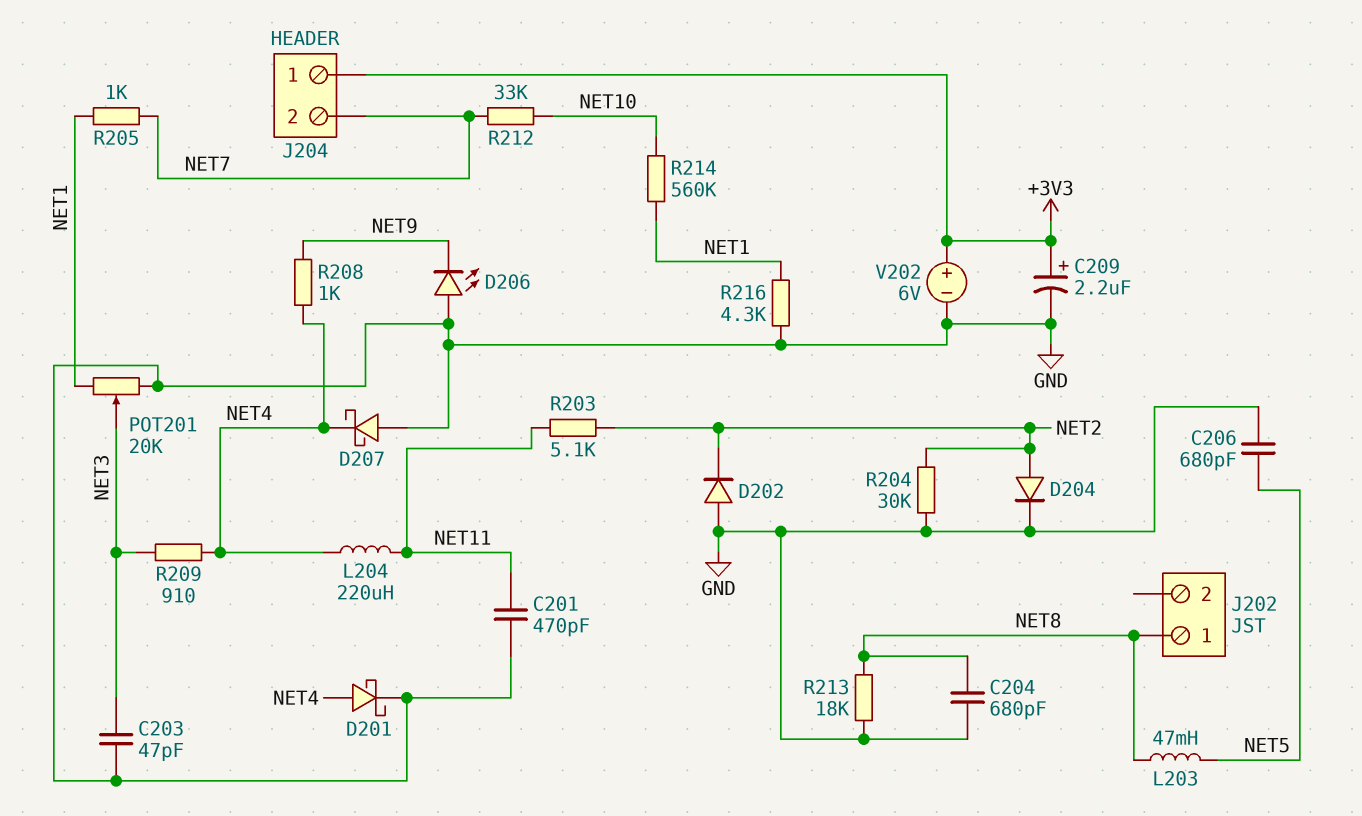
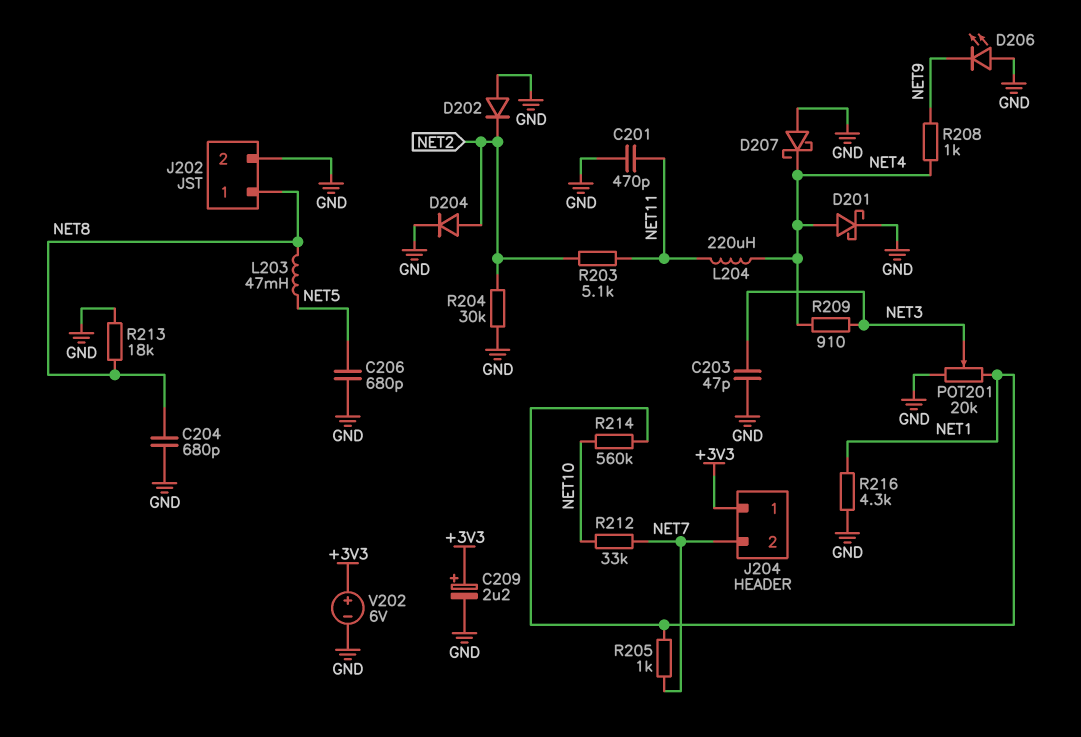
J202 pin 2: none -> GND

